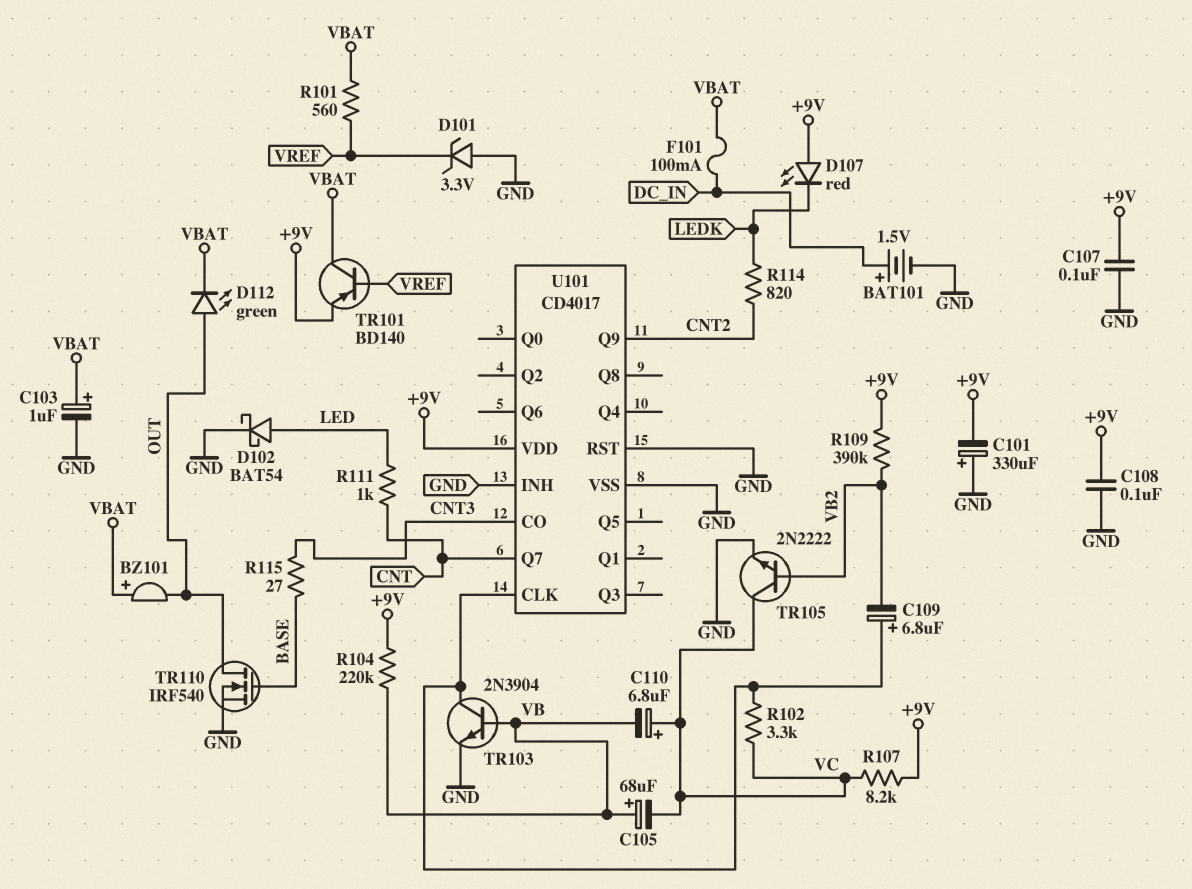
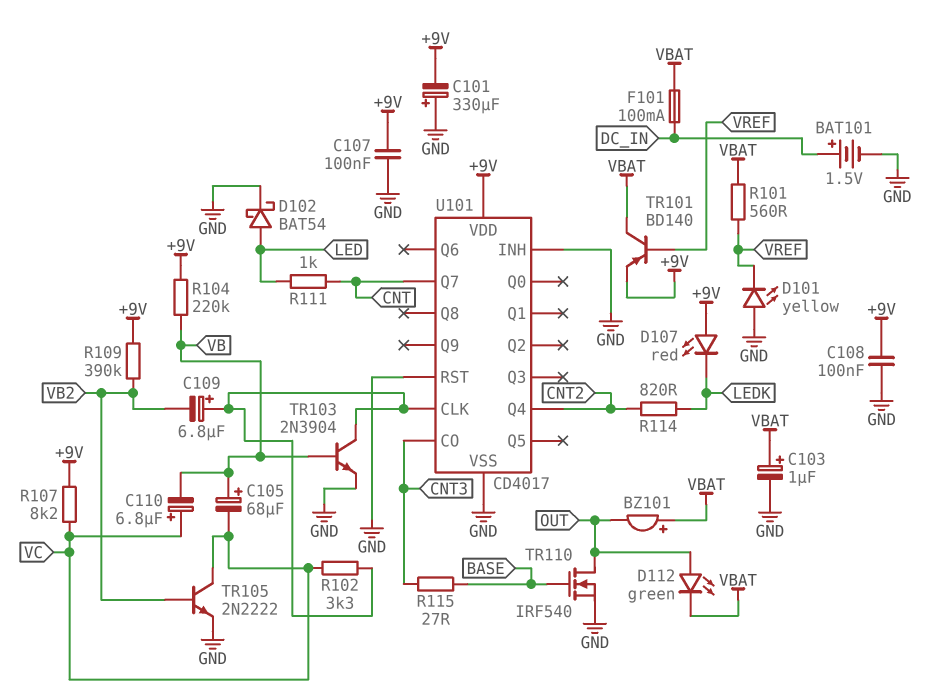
D101: zener 3.3V (A GND, K VREF) -> LED yellow (A GND, K VREF)
U101 pin Q4: none -> CNT2
U101 pin Q9: CNT2 -> none

